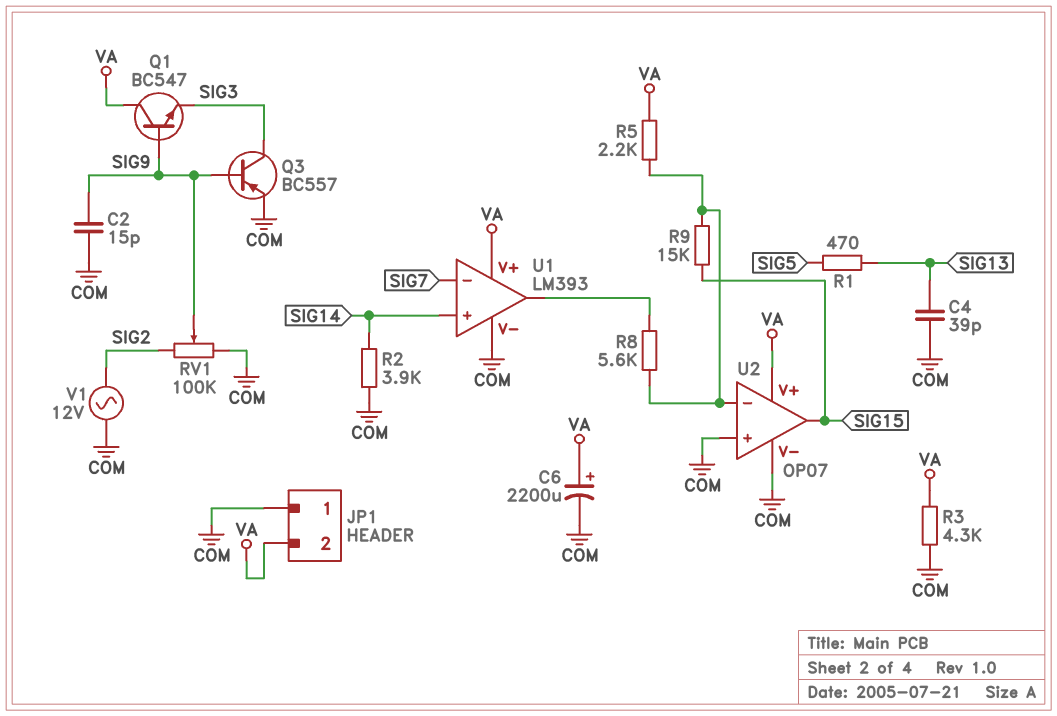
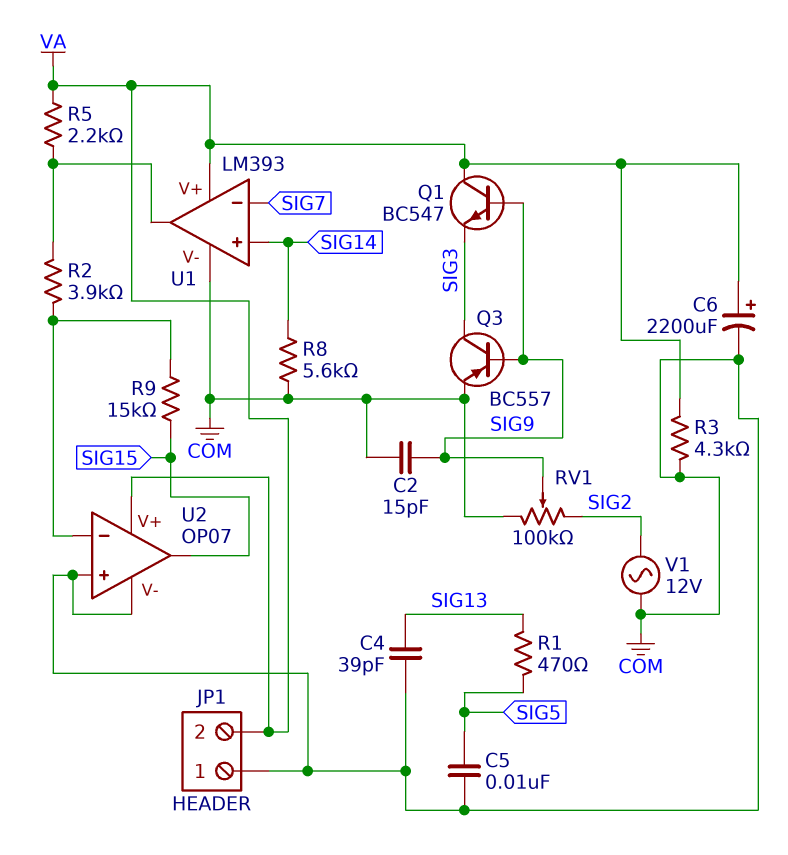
C5: none -> 10nF (COM, SIG5)
R2: 3.9k (COM, SIG14) -> 3.9k (U1/out, U2/in-)
R5: 2.2k (U2/in-, VA) -> 2.2k (U1/out, VA)
R8: 5.6k (U1/out, U2/in-) -> 5.6k (COM, SIG14)

